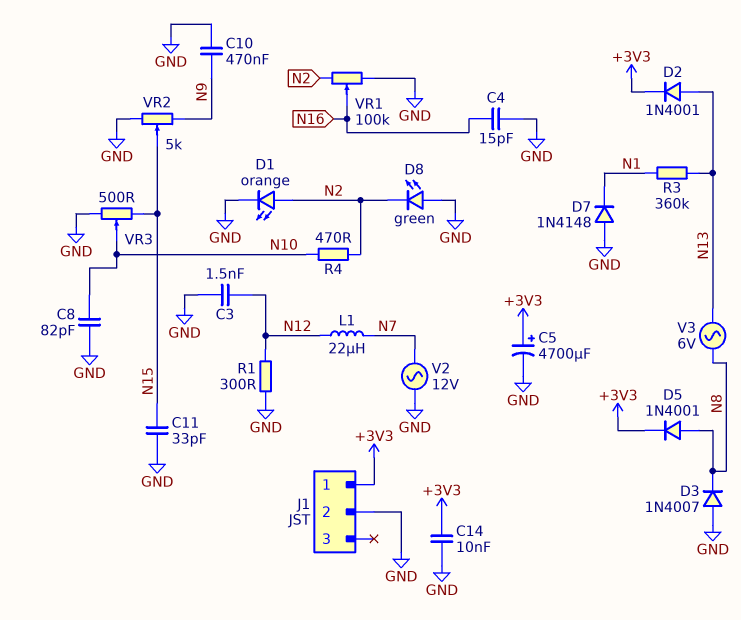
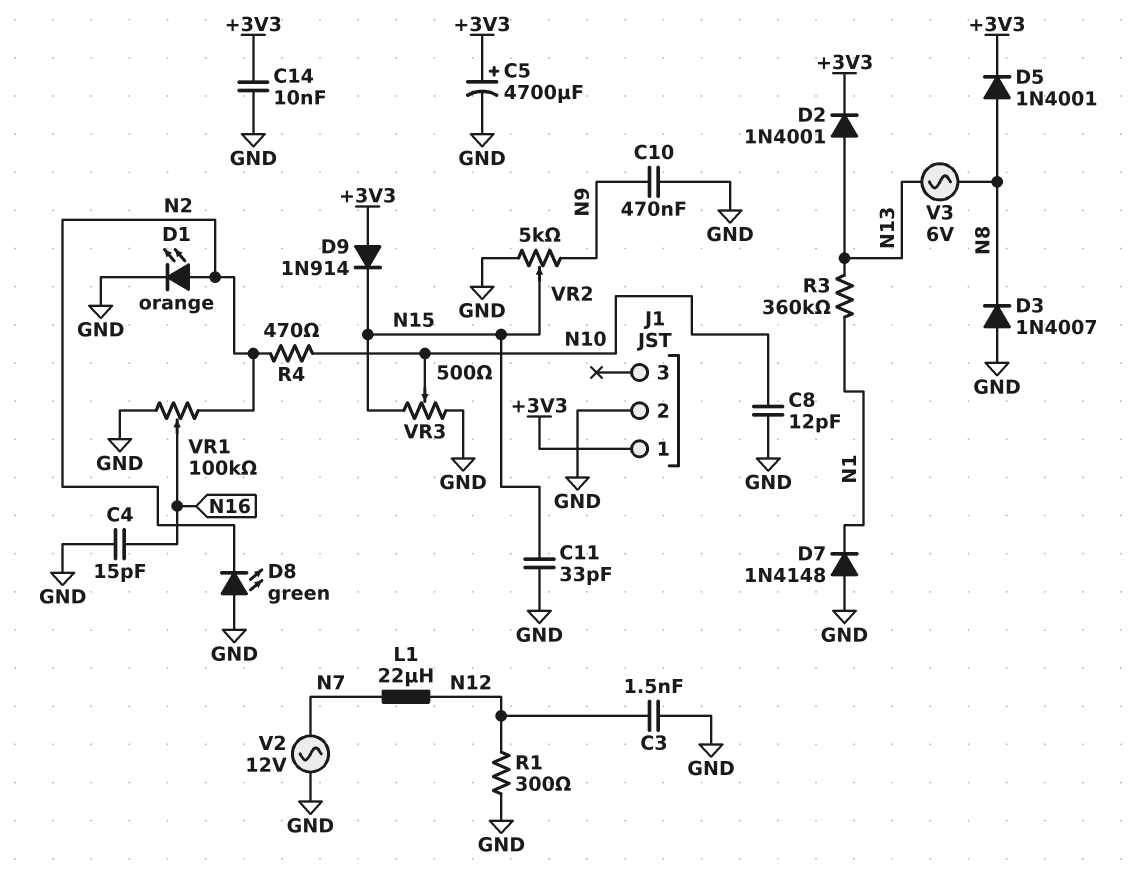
C8: 82pF (GND, N10) -> 12pF (GND, N10)
D9: none -> diode 1N914 (A +3V3, K N15)

